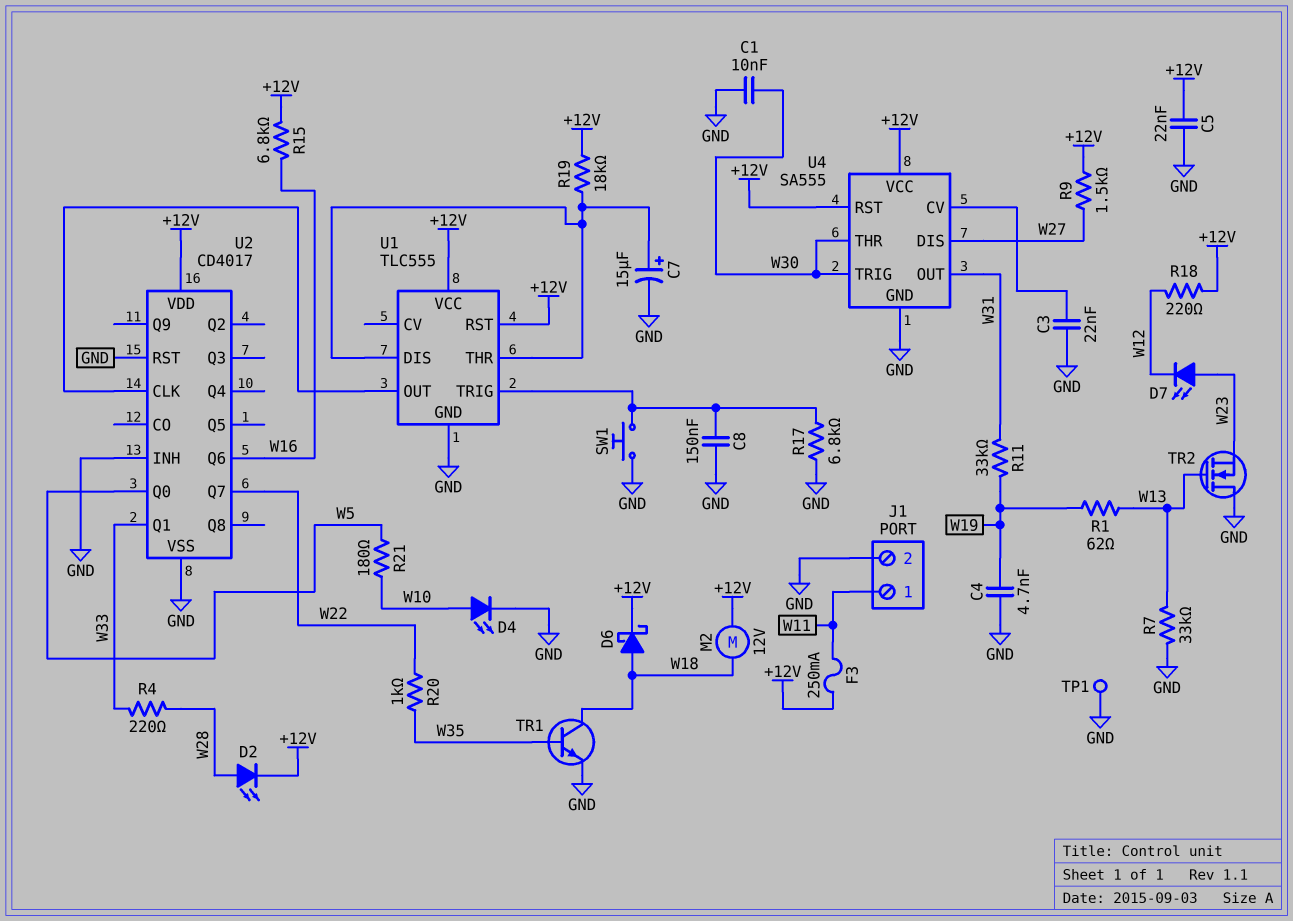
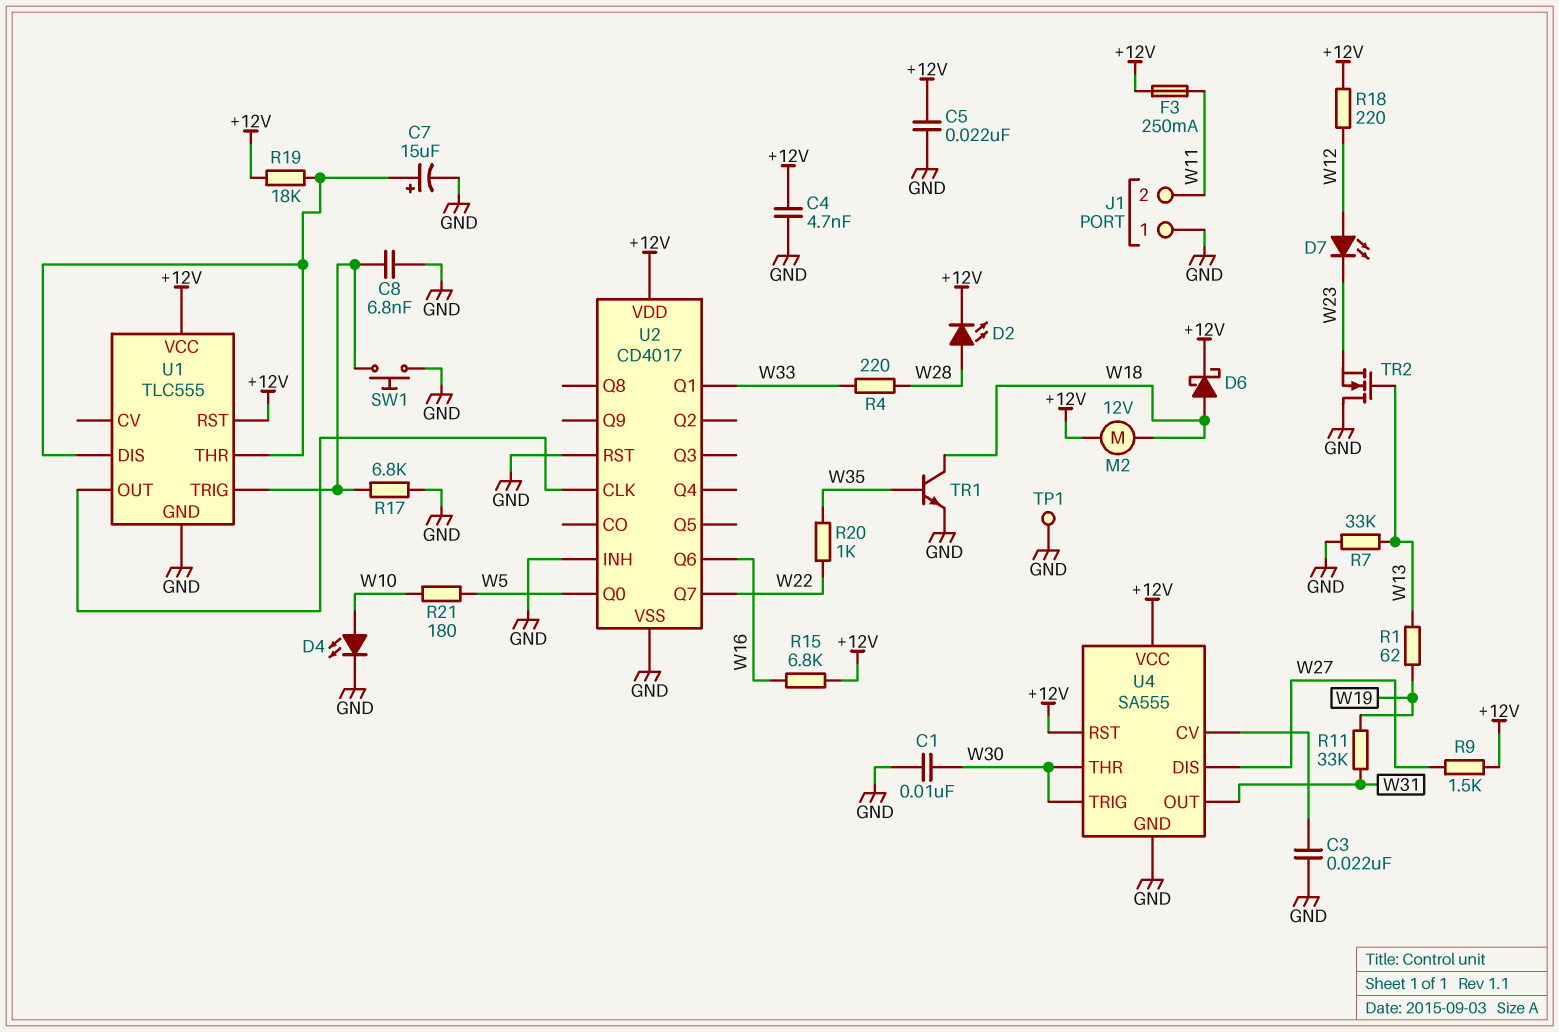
C4: 4.7nF (GND, W19) -> 4.7nF (+12V, GND)
C8: 150nF (GND, U1/TRIG) -> 6.8nF (GND, U1/TRIG)
D7: LED (A W23, K W12) -> LED (A W12, K W23)
J1 pin 1: W11 -> GND
J1 pin 2: GND -> W11

